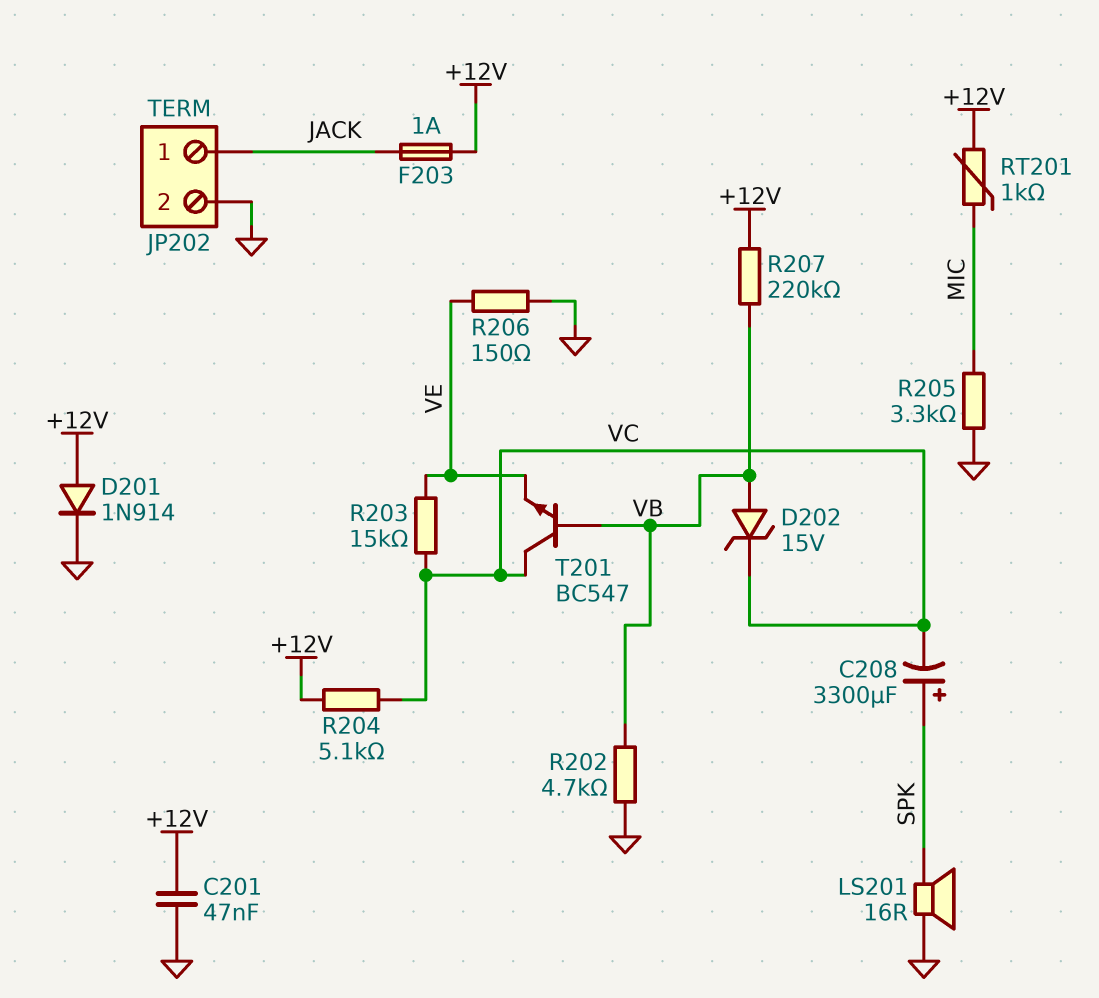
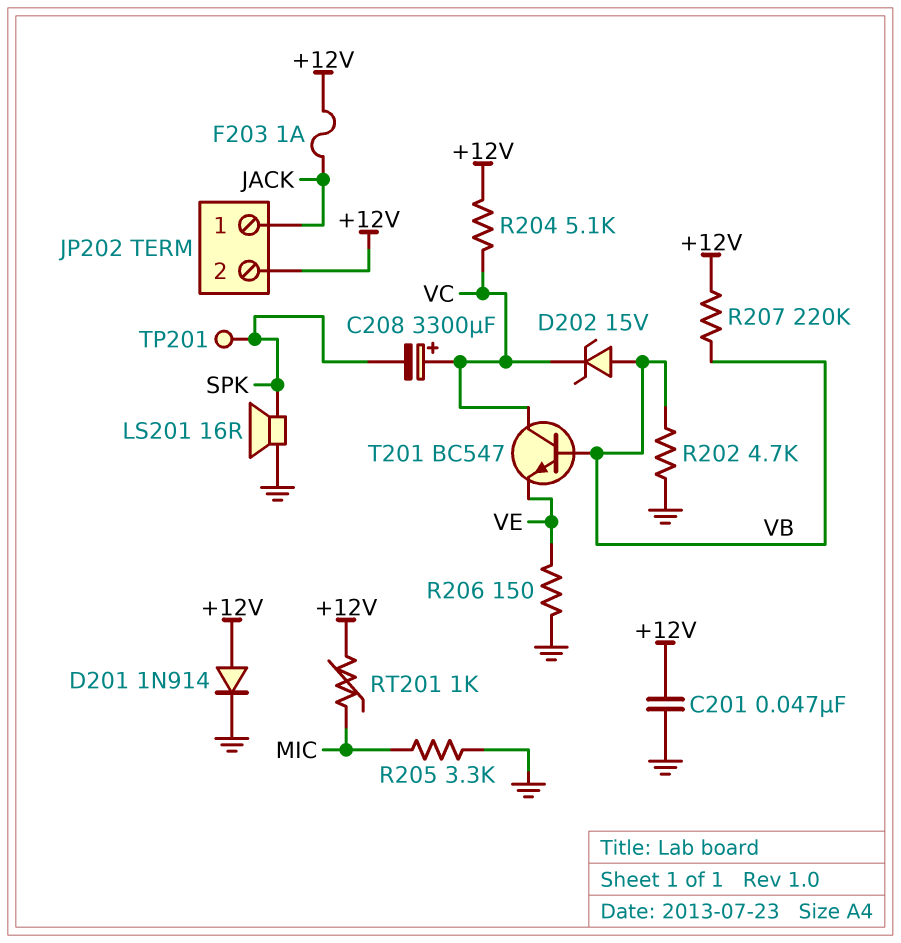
C208: 3300uF (plus SPK, minus VC) -> 3300uF (plus VC, minus SPK)
JP202 pin 2: GND -> +12V
R203: 15k (VC, VE) -> none
TP201: none -> test point (SPK)

